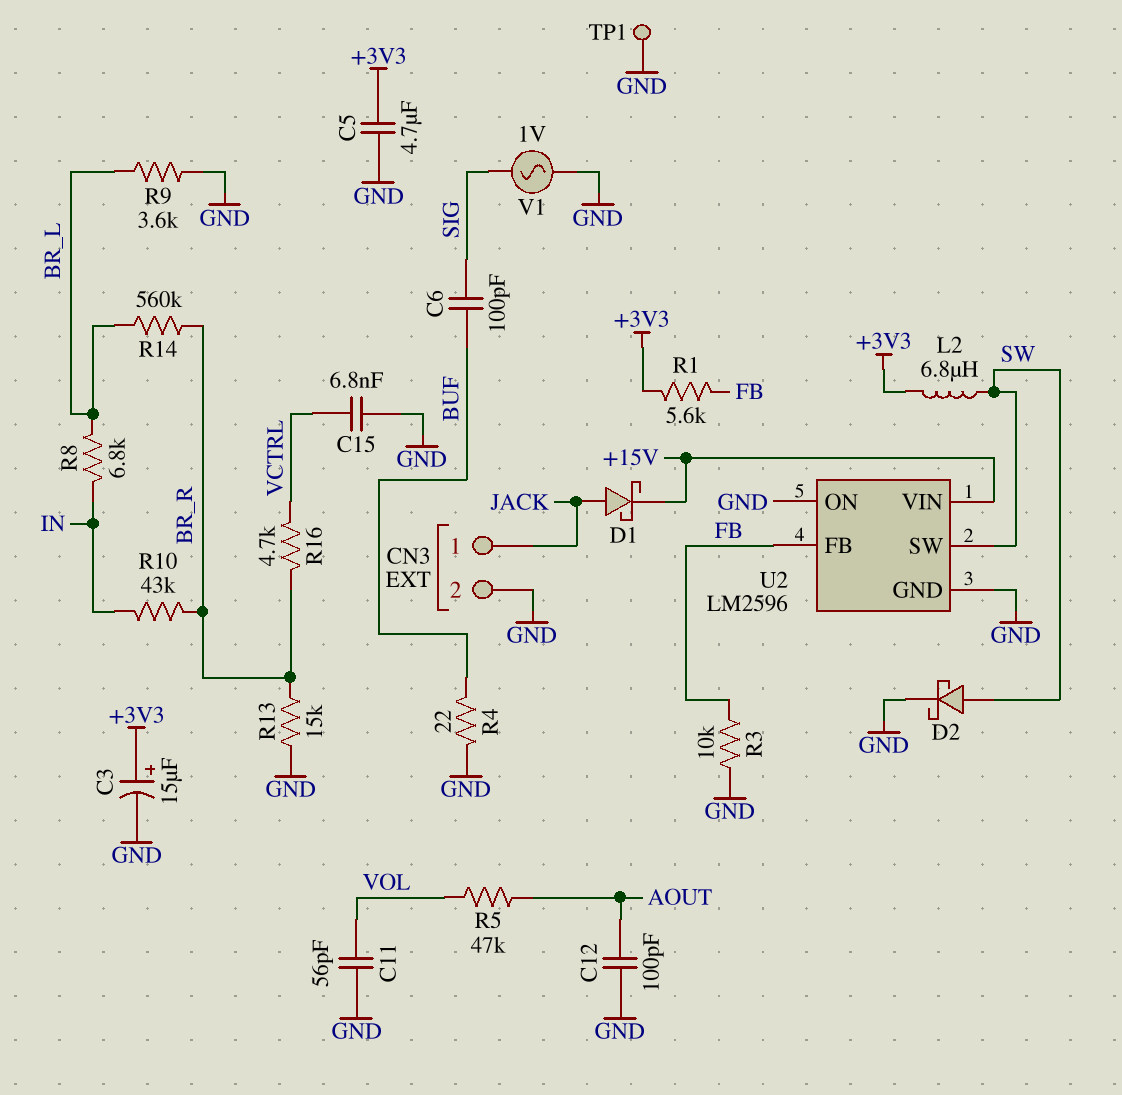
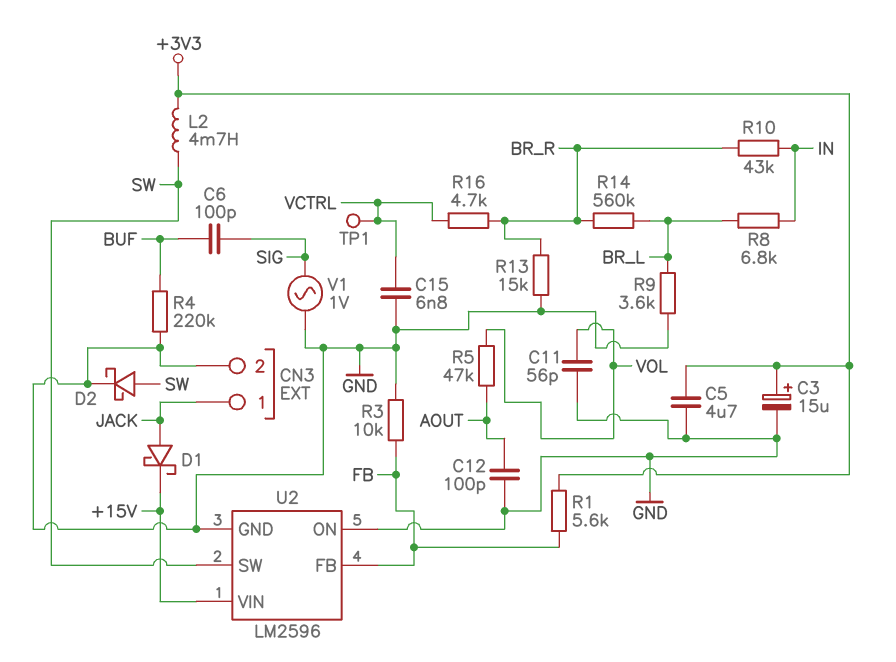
L2: 6.8uH (+3V3, SW) -> 4.7mH (+3V3, SW)
R4: 22 (BUF, GND) -> 220k (BUF, GND)
TP1: test point (GND) -> test point (VCTRL)

